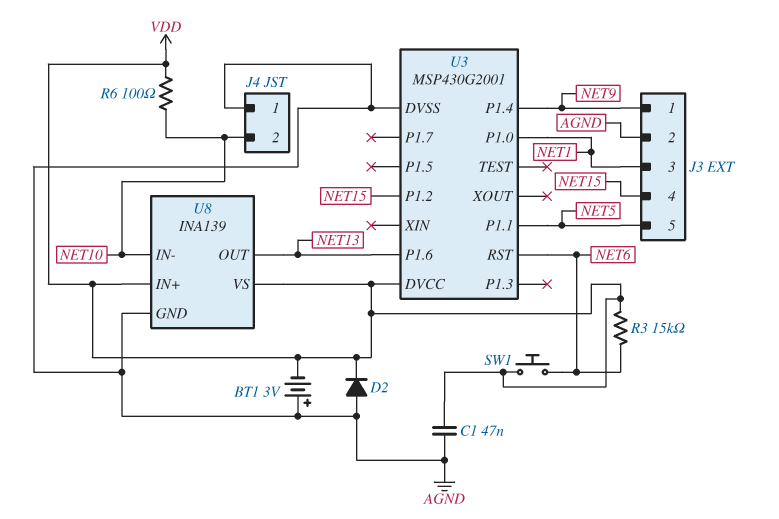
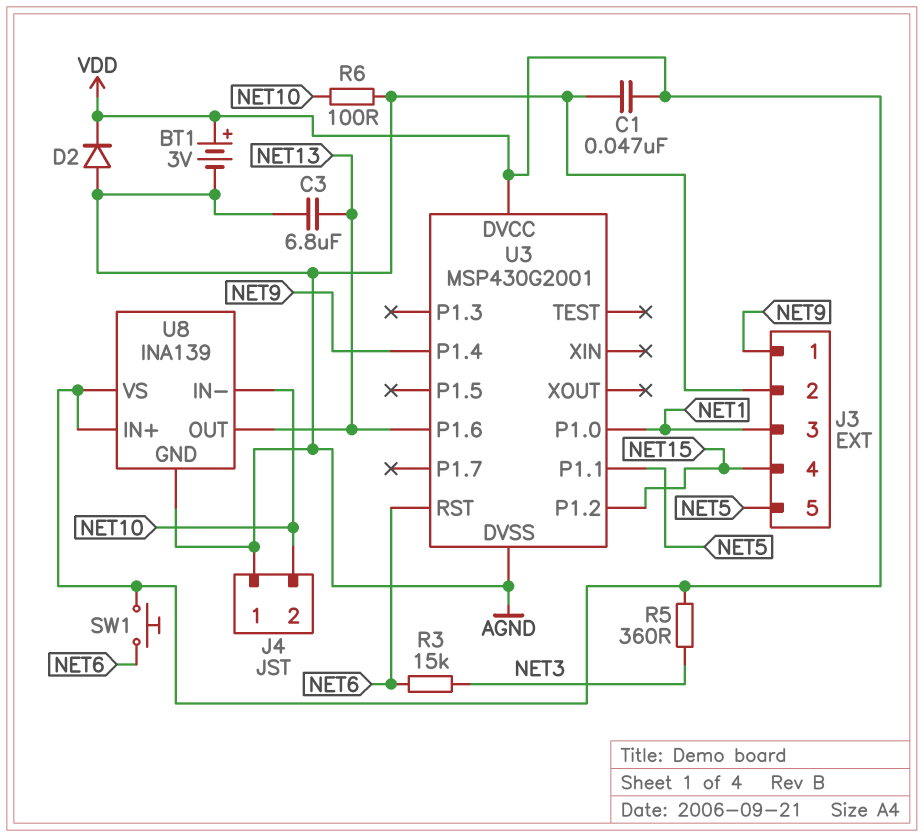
BT1: 3V (plus AGND, minus VDD) -> 3V (plus VDD, minus AGND)
C3: none -> 6.8uF (AGND, NET13)
R3: 15k (NET6, VDD) -> 15k (NET3, NET6)
R5: none -> 360 (NET3, VDD)
R6: 100 (NET10, VDD) -> 100 (AGND, NET10)

